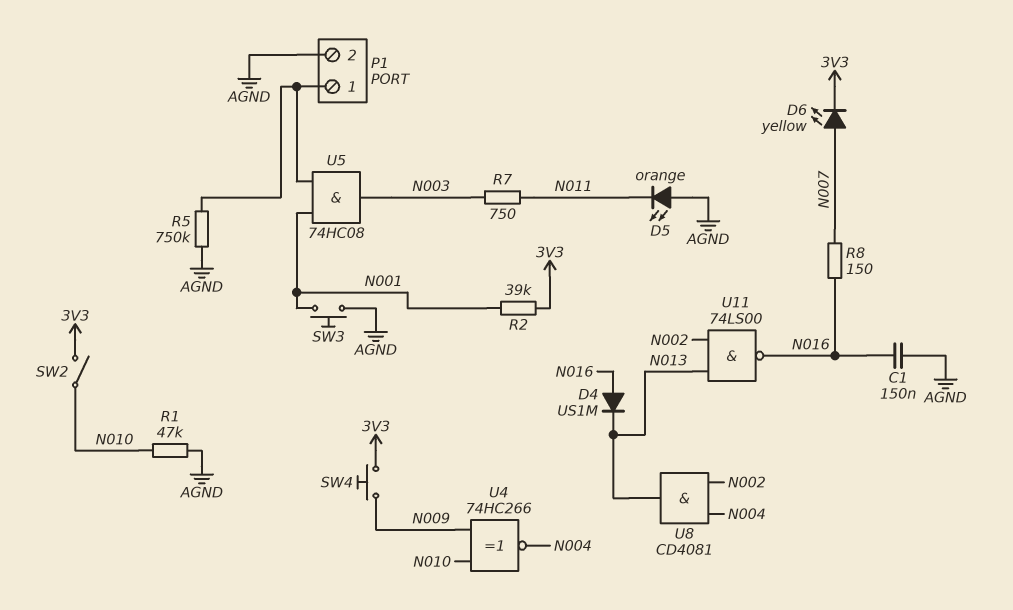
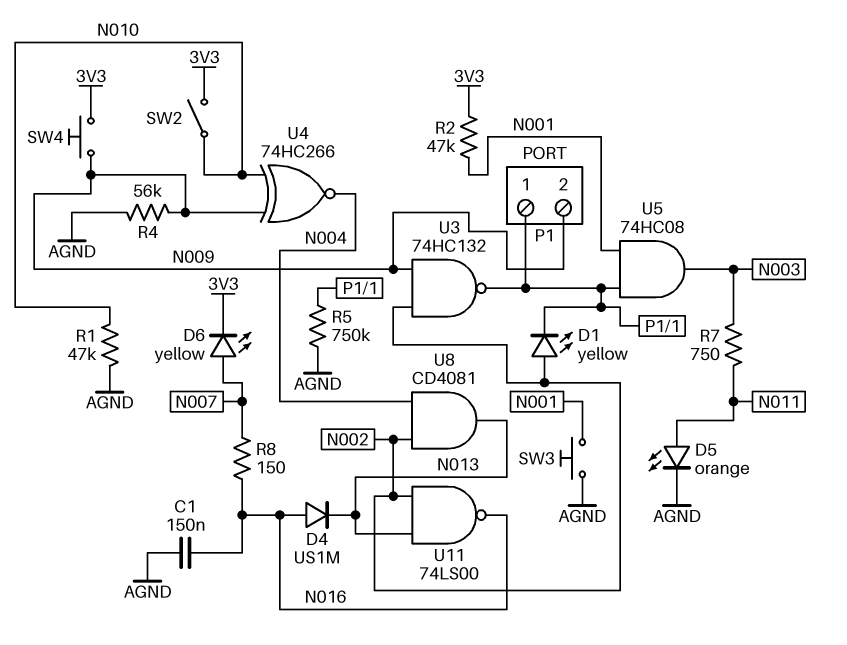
D1: none -> LED yellow (A N002, K P1/1)
D5: LED orange (A AGND, K N011) -> LED orange (A N011, K AGND)
P1 pin 2: AGND -> N009
R2: 39k (3V3, N001) -> 47k (3V3, N001)
R4: none -> 56k (AGND, N009)
U3: none -> NAND 74HC132 (in N002, in N009, out P1/1)

